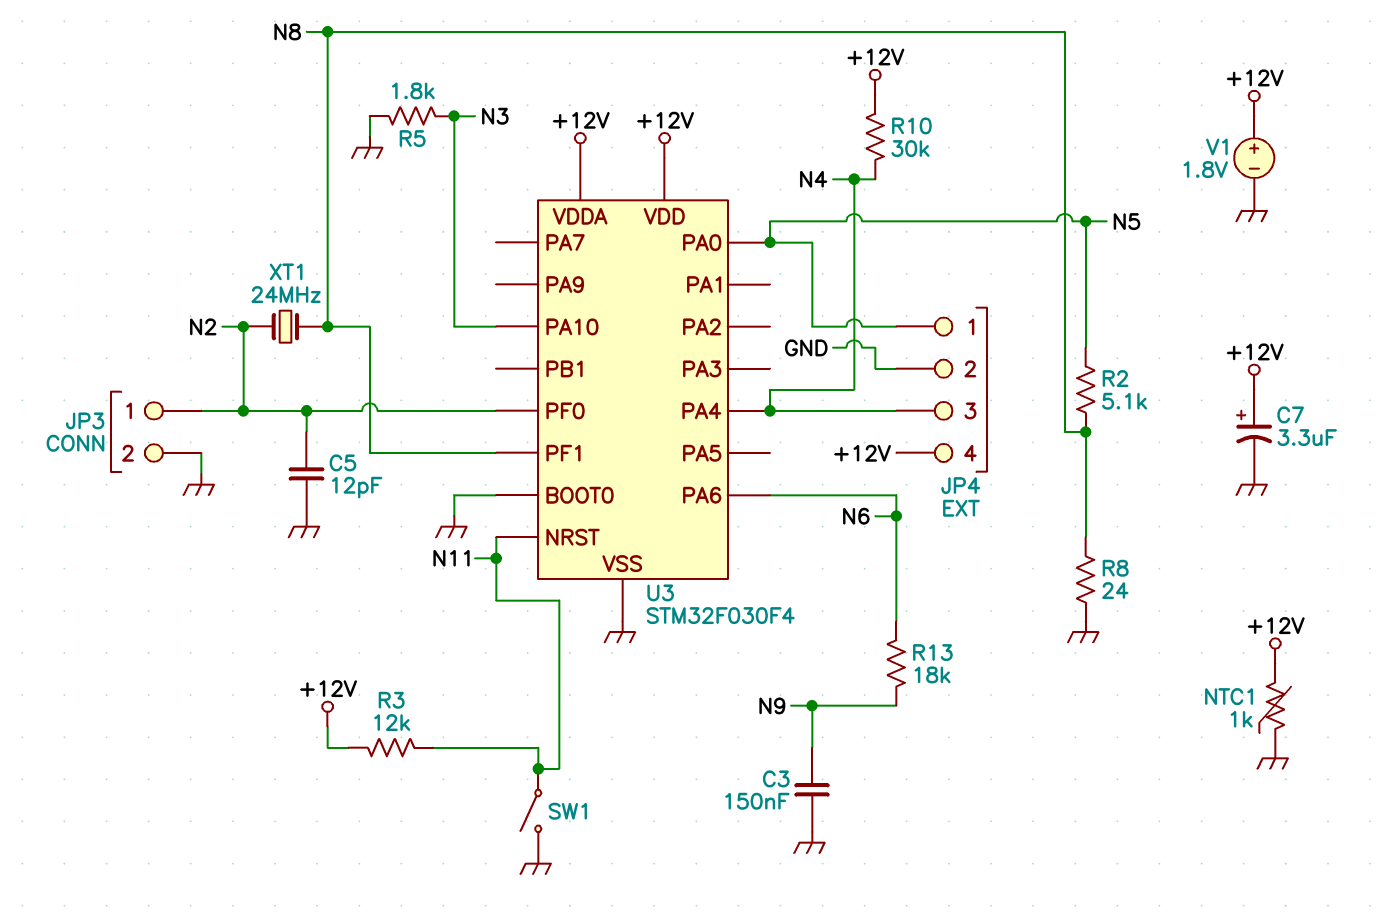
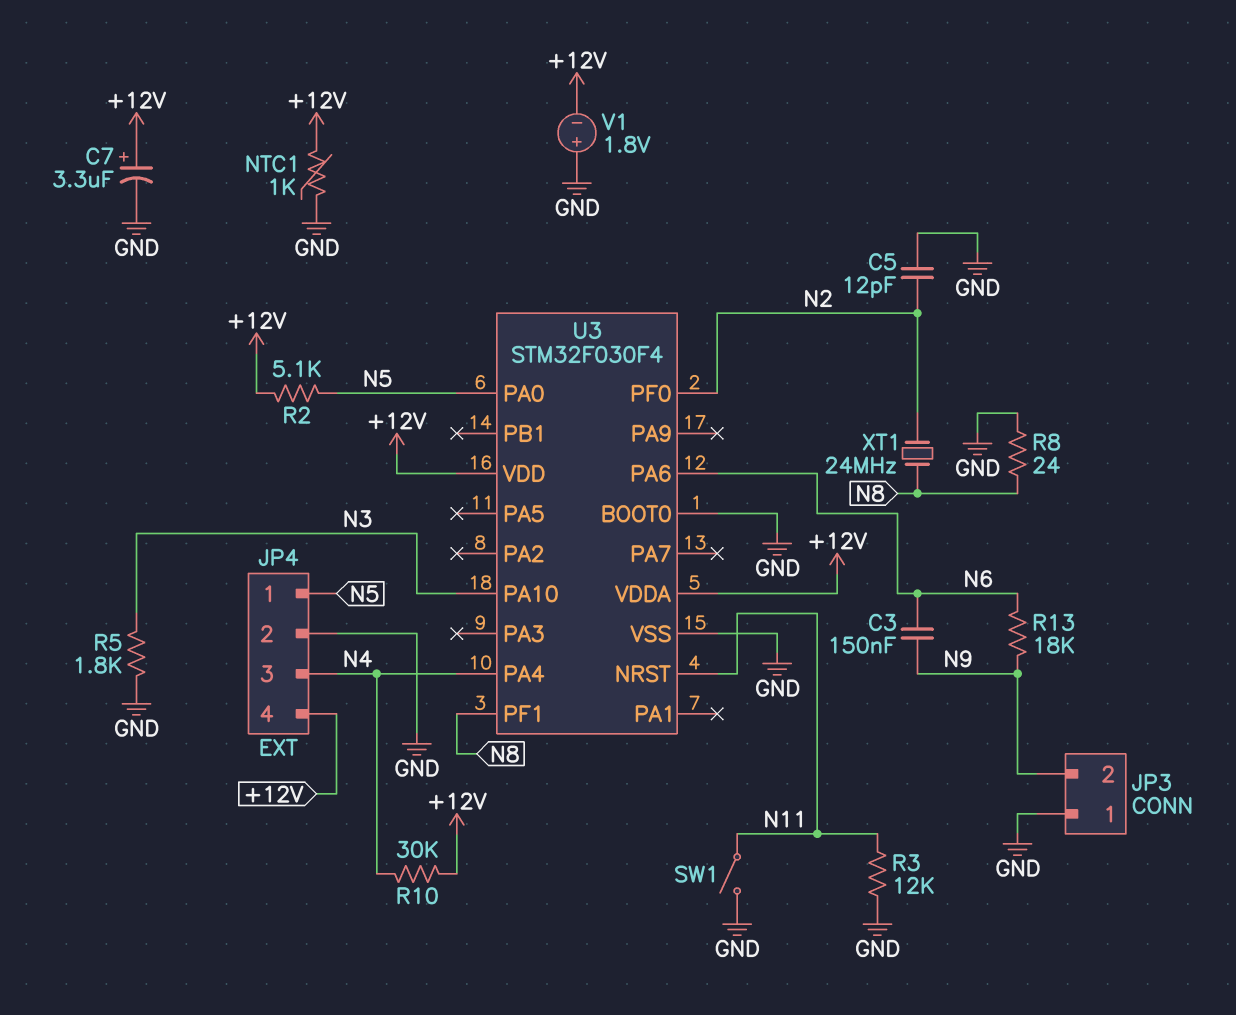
C3: 150nF (GND, N9) -> 150nF (N6, N9)
JP3 pin 1: N2 -> GND
JP3 pin 2: GND -> N9
R2: 5.1k (N5, N8) -> 5.1k (+12V, N5)
R3: 12k (+12V, N11) -> 12k (GND, N11)
V1: 1.8V (plus +12V, minus GND) -> 1.8V (plus GND, minus +12V)

